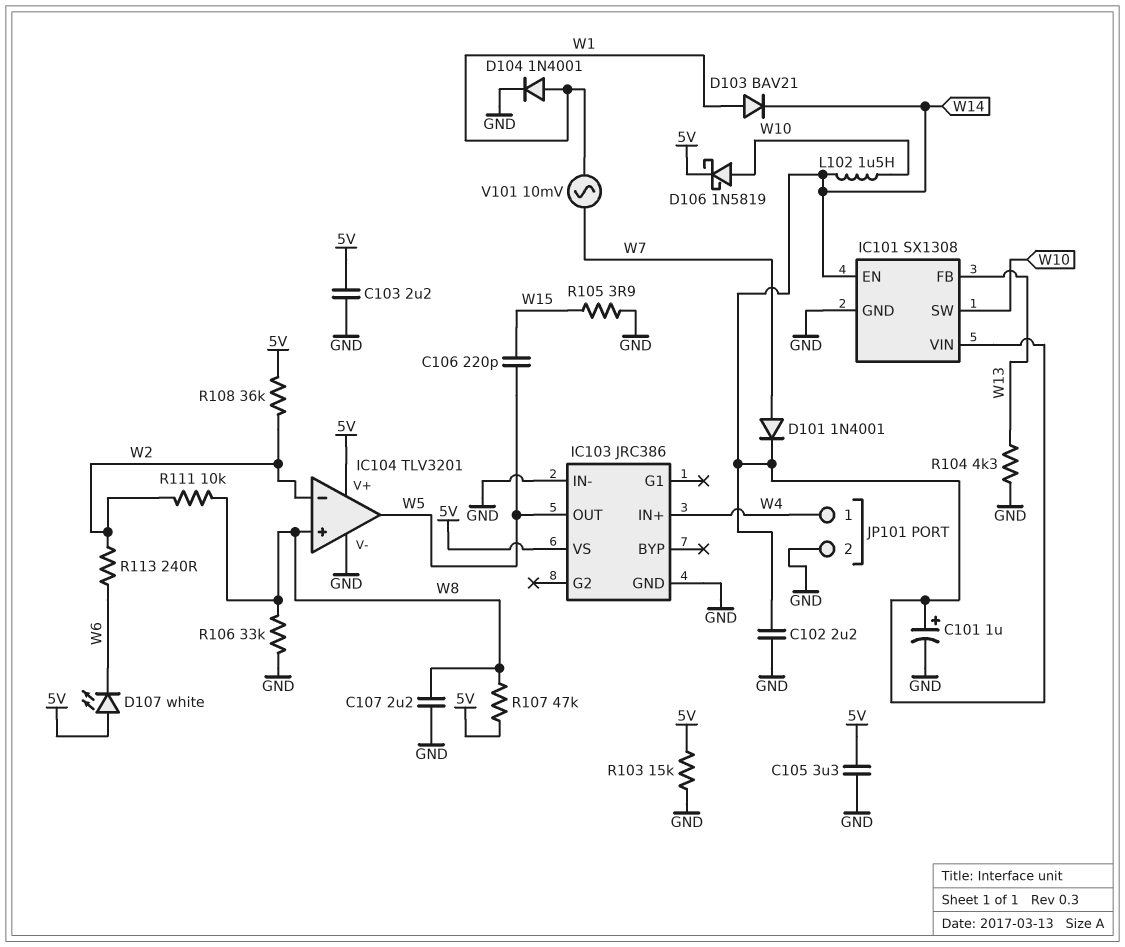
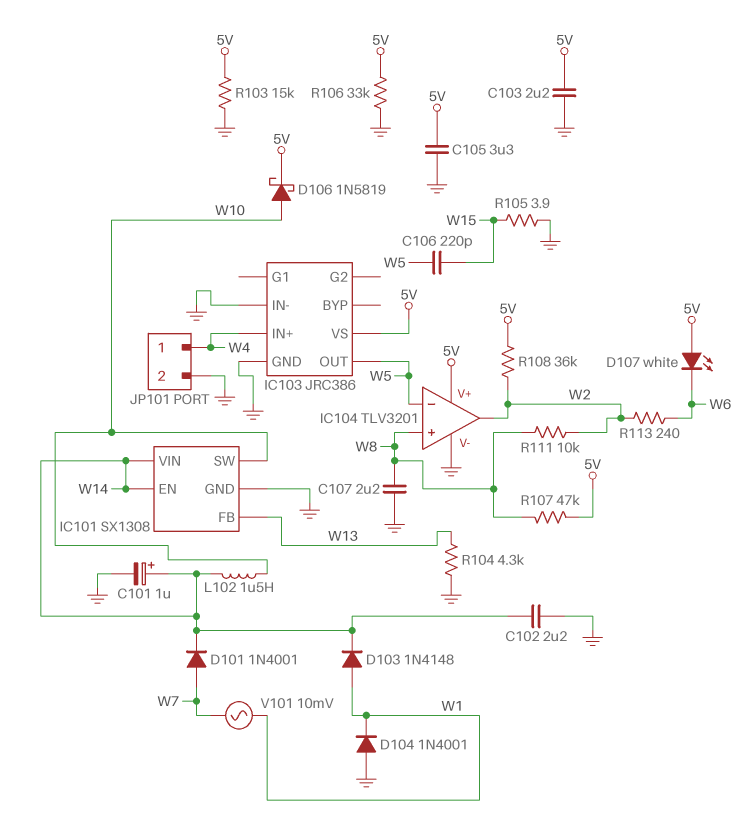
D103: diode BAV21 (A W1, K W14) -> diode 1N4148 (A W1, K W14)
D104: diode 1N4001 (A W1, K GND) -> diode 1N4001 (A GND, K W1)
IC104 pin in-: W2 -> W5
IC104 pin out: W5 -> W2
R106: 33k (GND, W8) -> 33k (5V, GND)

